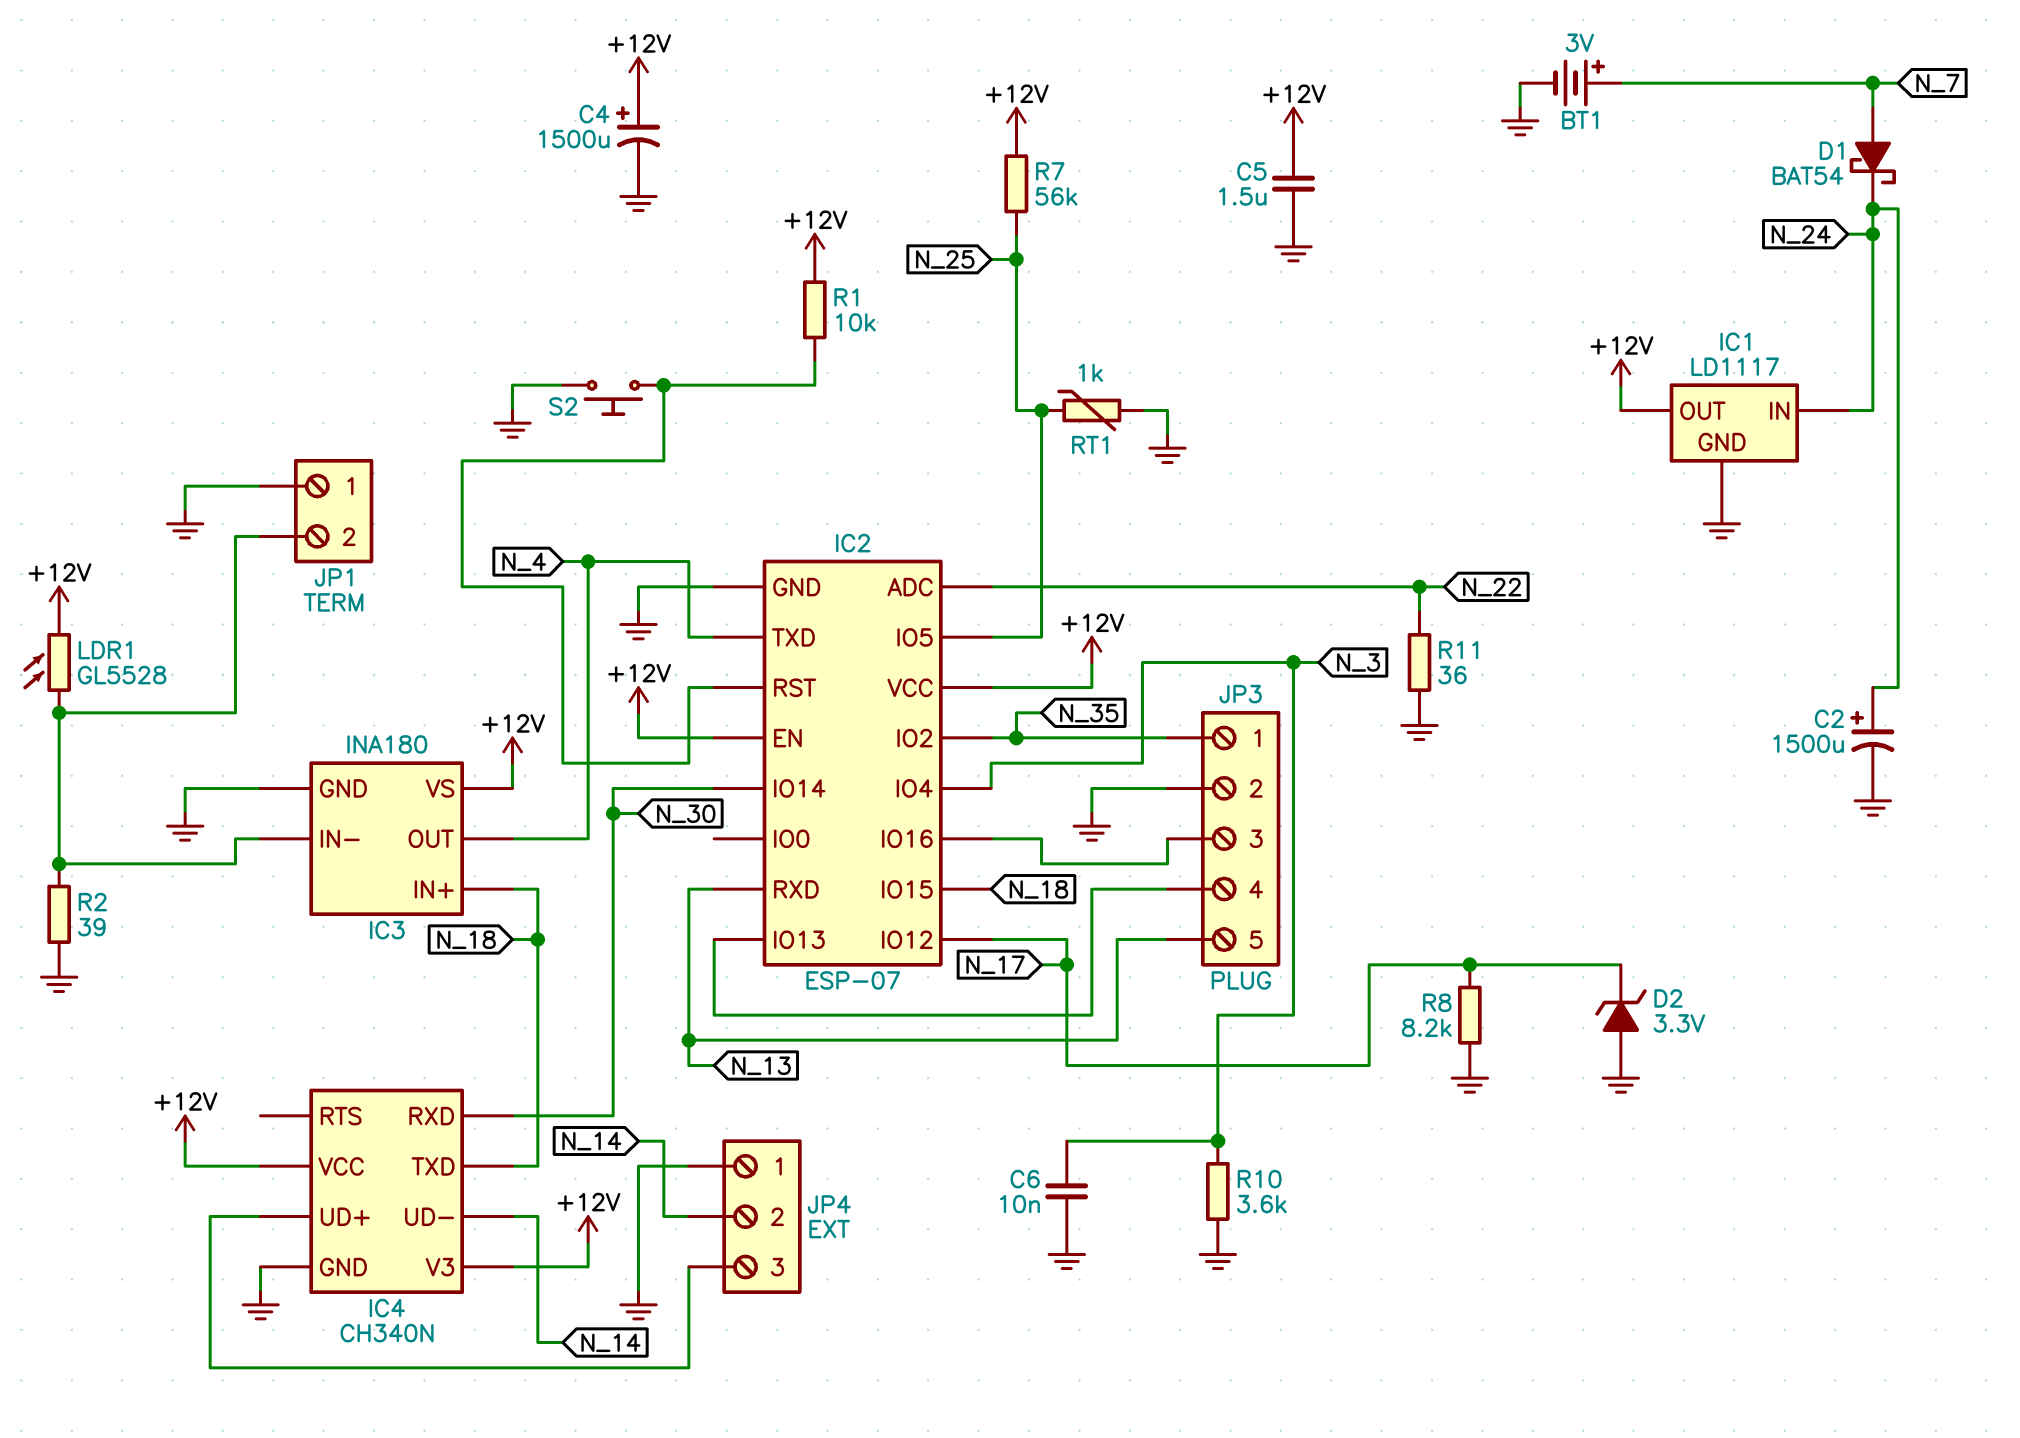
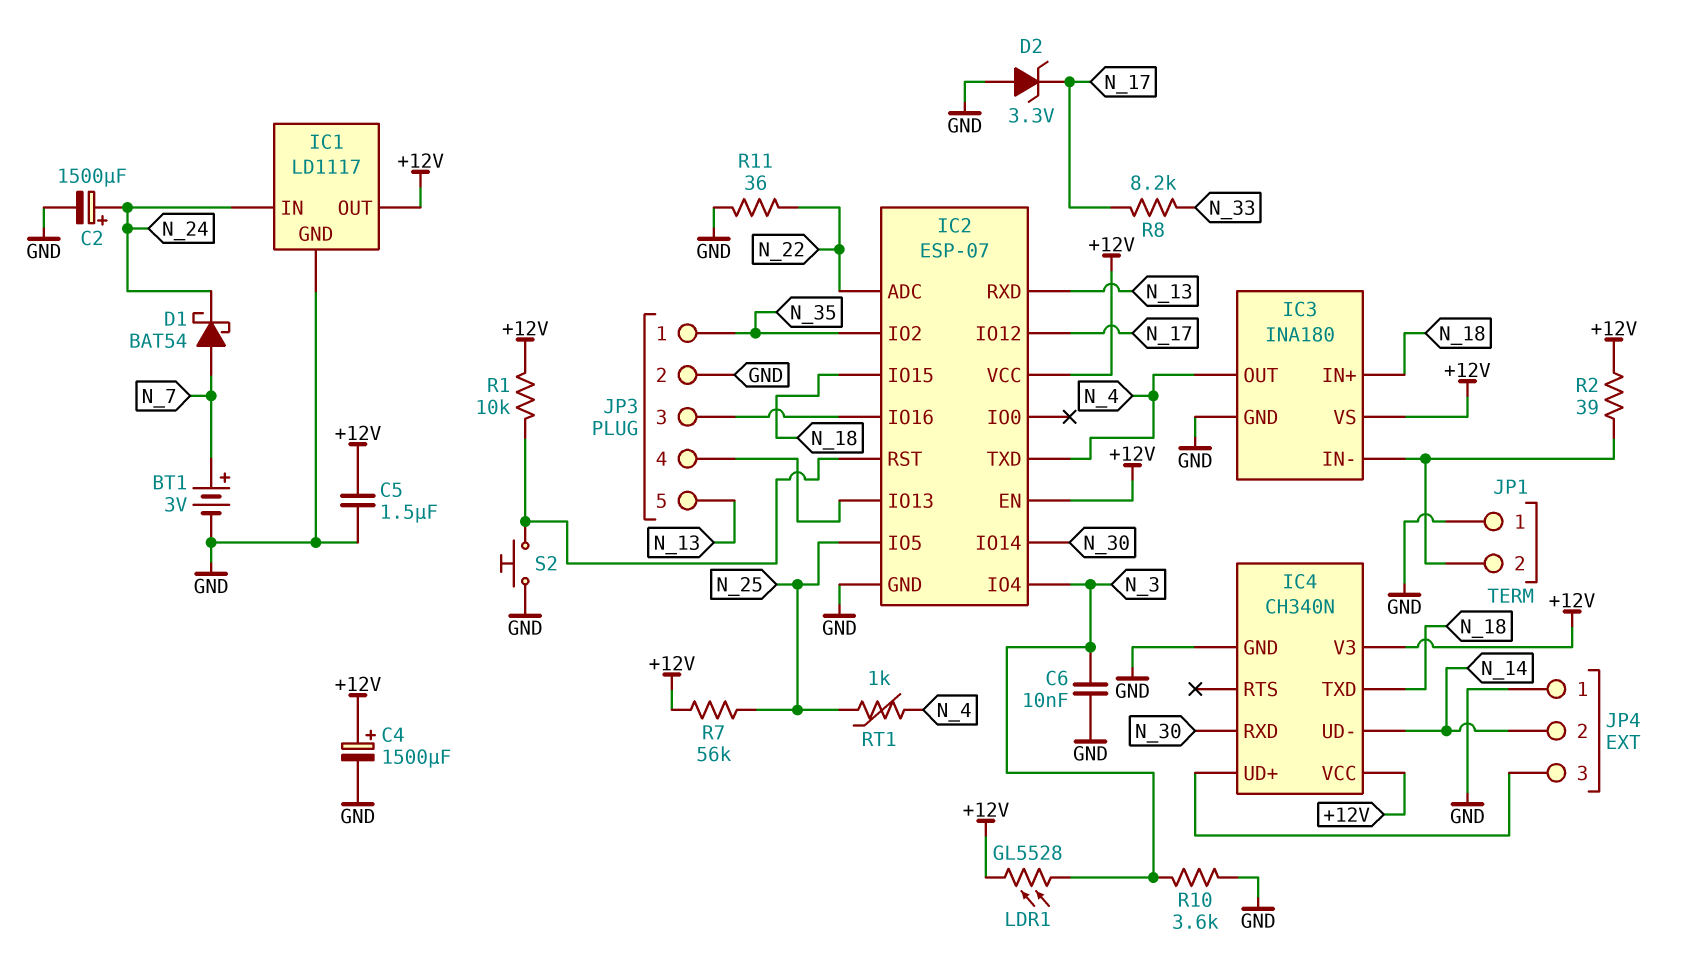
LDR1: GL5528 (+12V, IC3/IN-) -> GL5528 (+12V, N_3)
R2: 39 (GND, IC3/IN-) -> 39 (+12V, IC3/IN-)
R8: 8.2k (GND, N_17) -> 8.2k (N_17, N_33)
RT1: 1k (GND, N_25) -> 1k (N_4, N_25)

